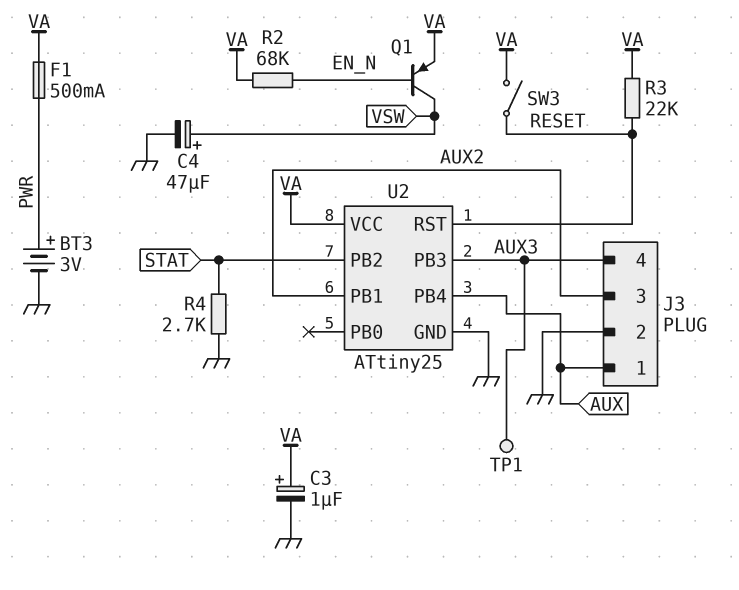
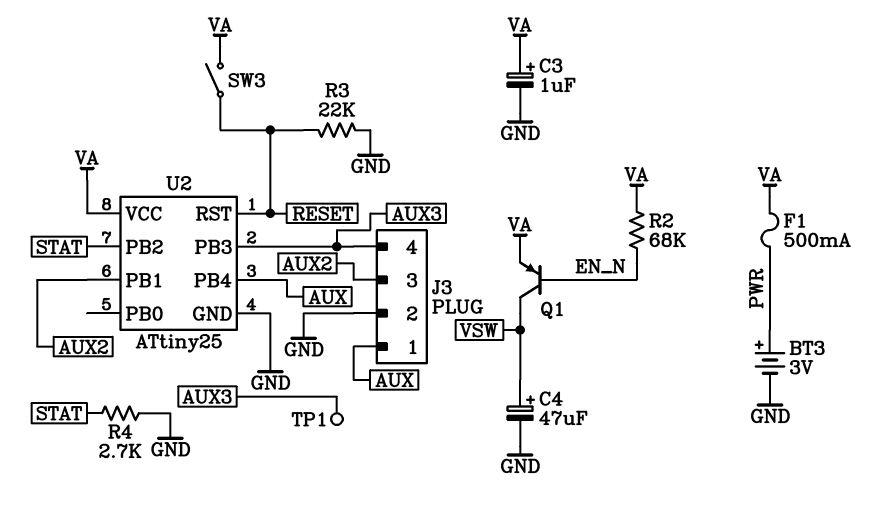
R3: 22k (RESET, VA) -> 22k (GND, RESET)

